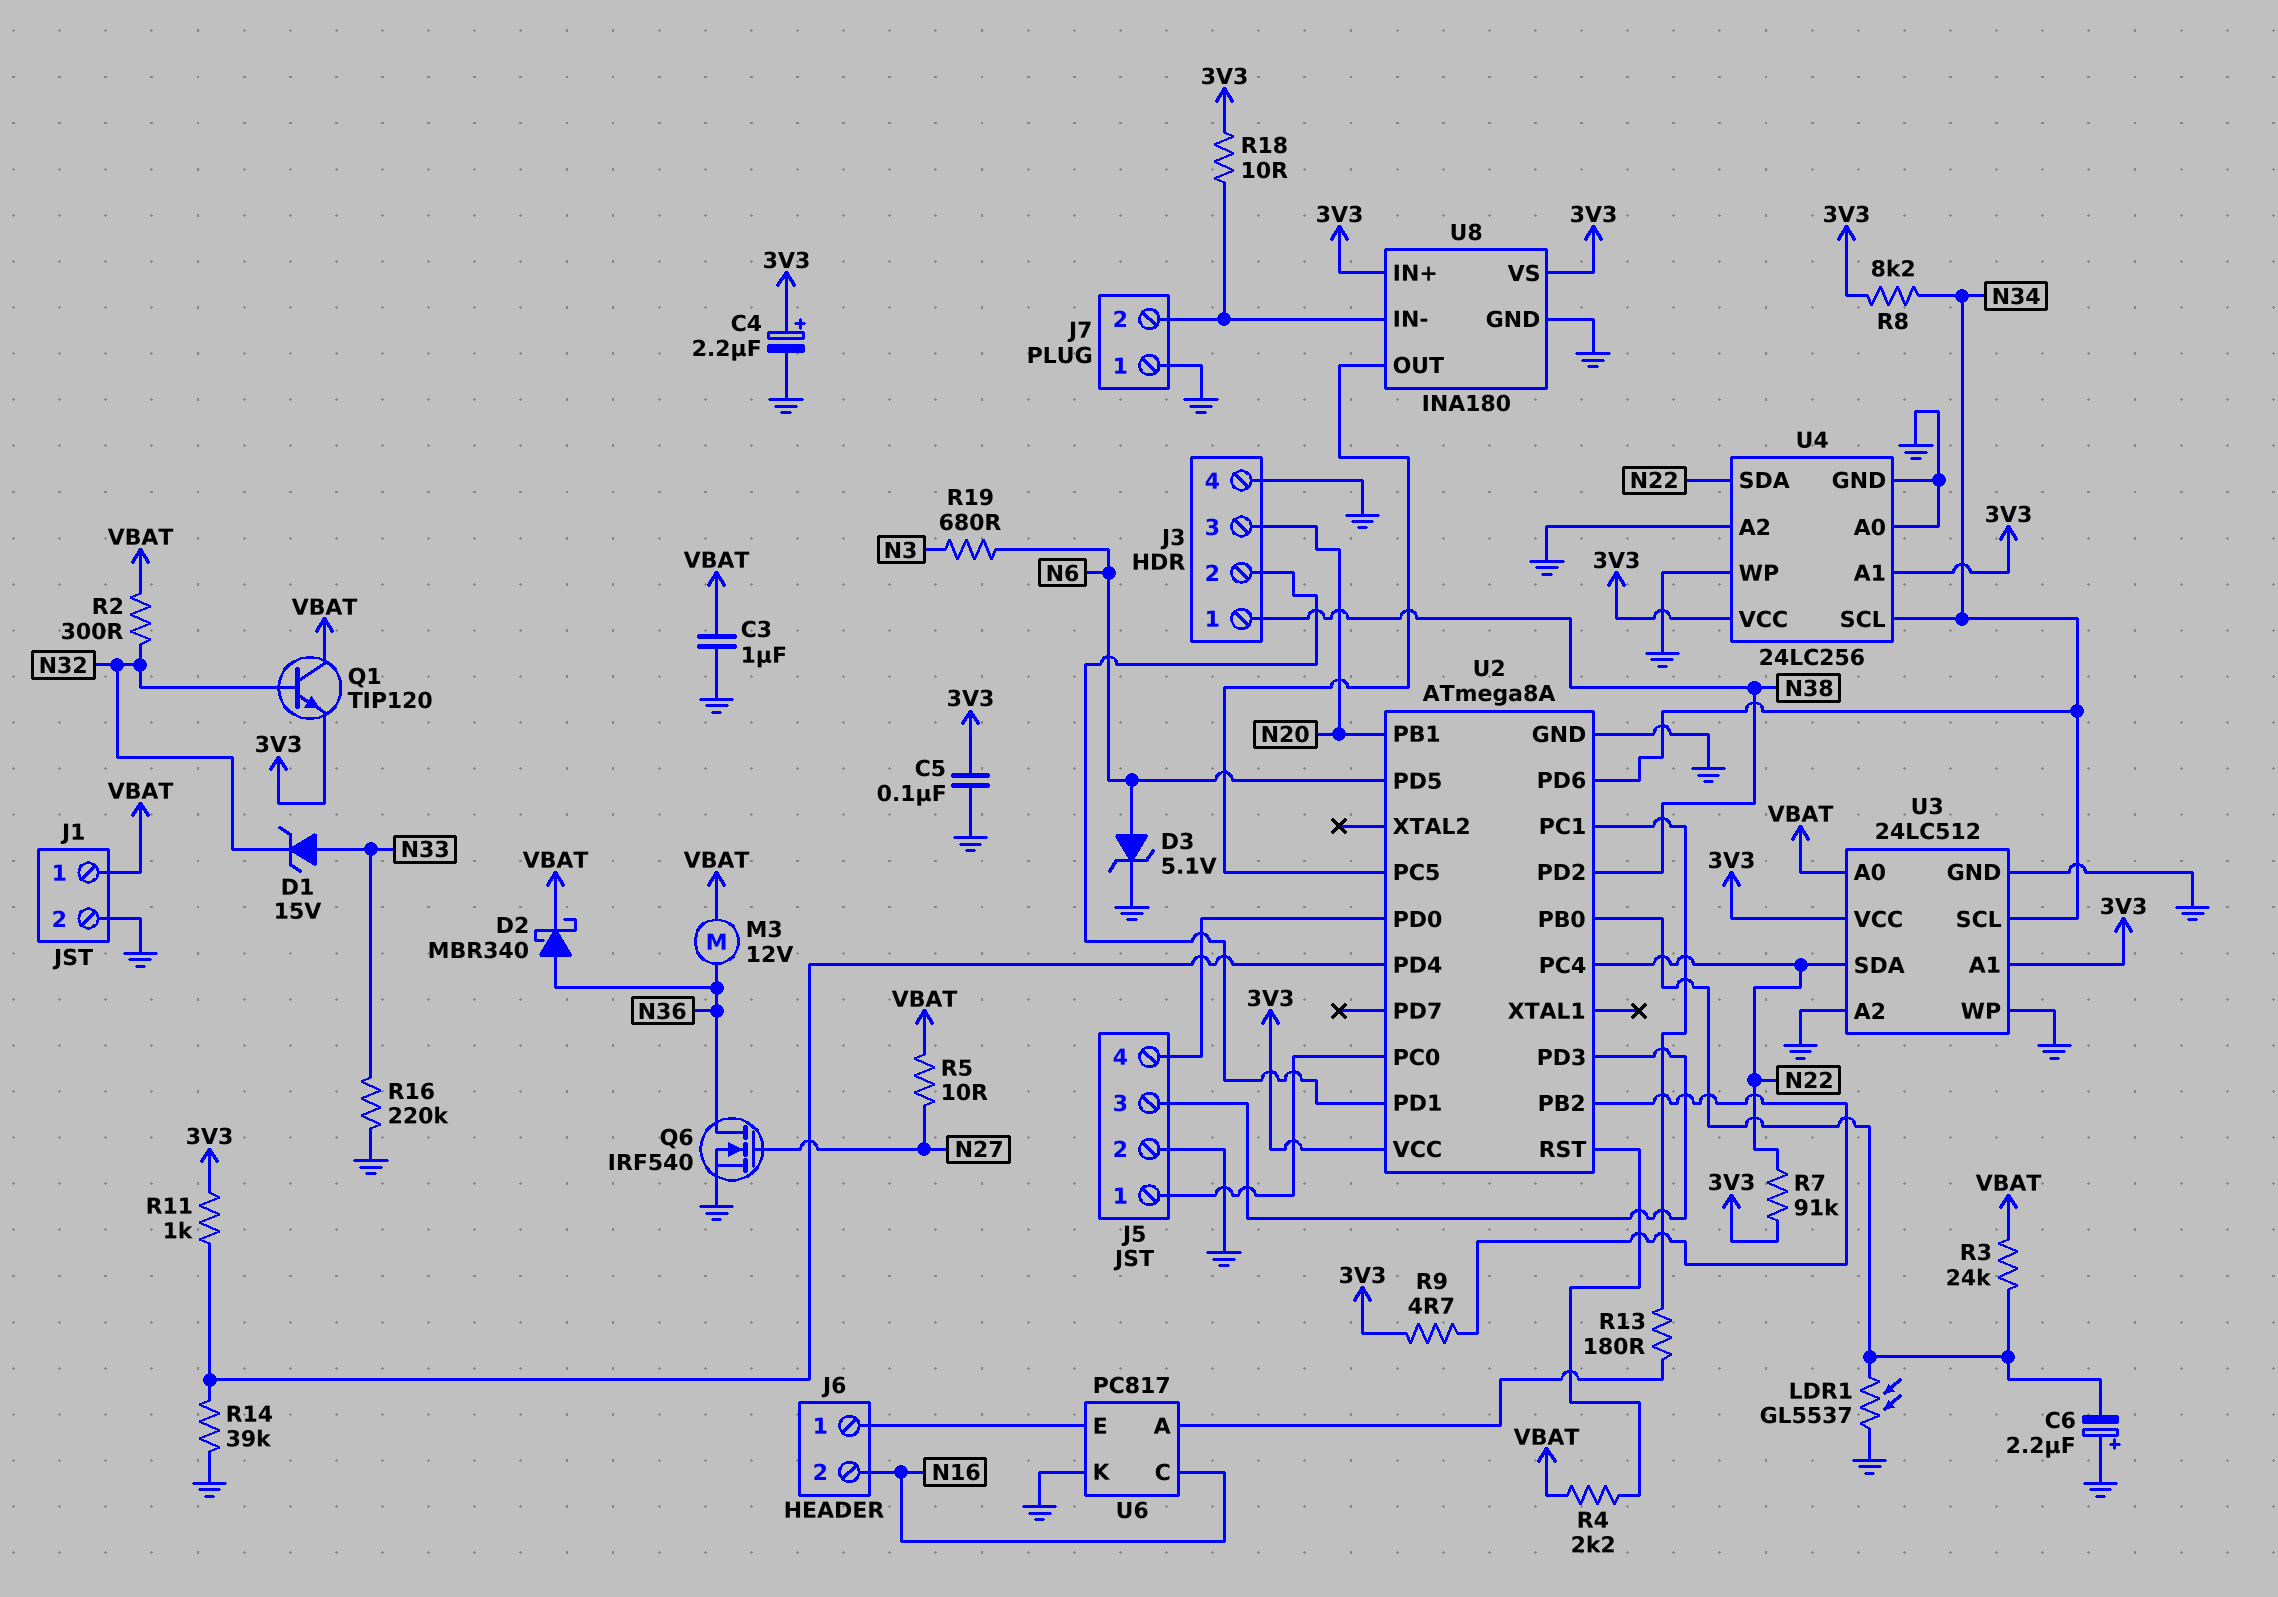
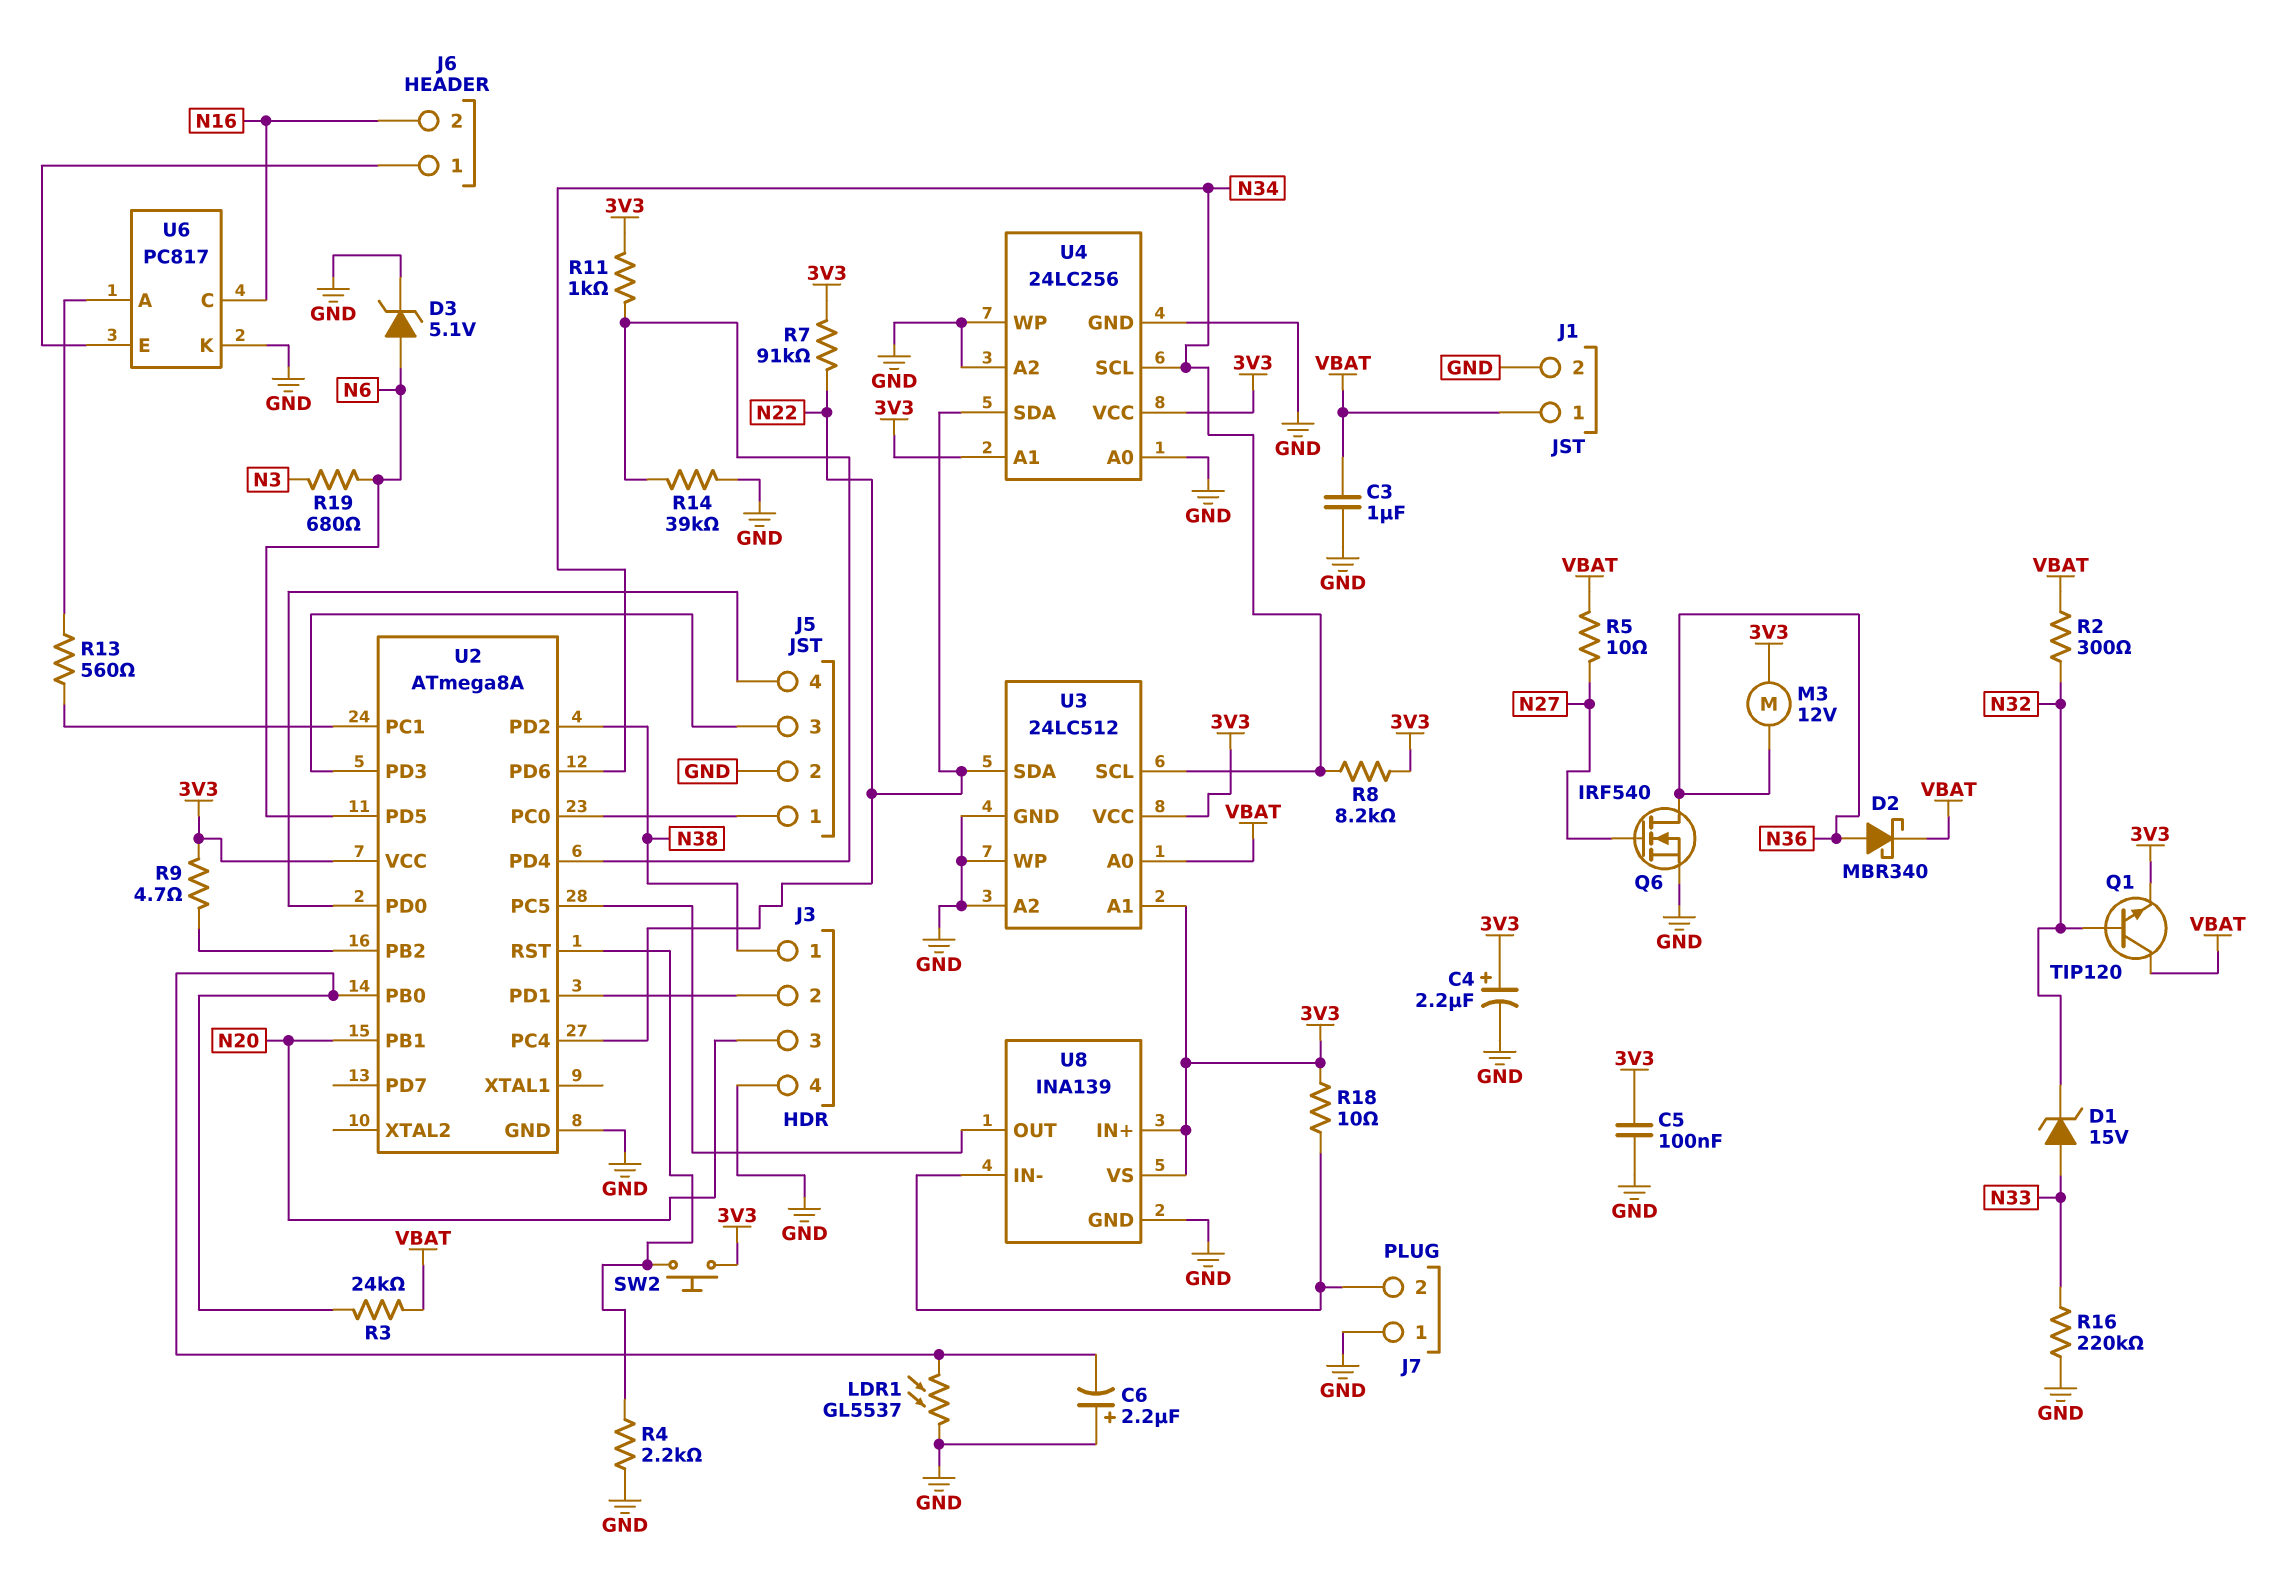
M3: motor 12V (N36, VBAT) -> motor 12V (3V3, N36)
R4: 2.2k (U2/RST, VBAT) -> 2.2k (GND, U2/RST)
R13: 180 (U2/PC1, U6/A) -> 560 (U2/PC1, U6/A)
SW2: none -> button (3V3, U2/RST)
U8: INA180 -> INA139

